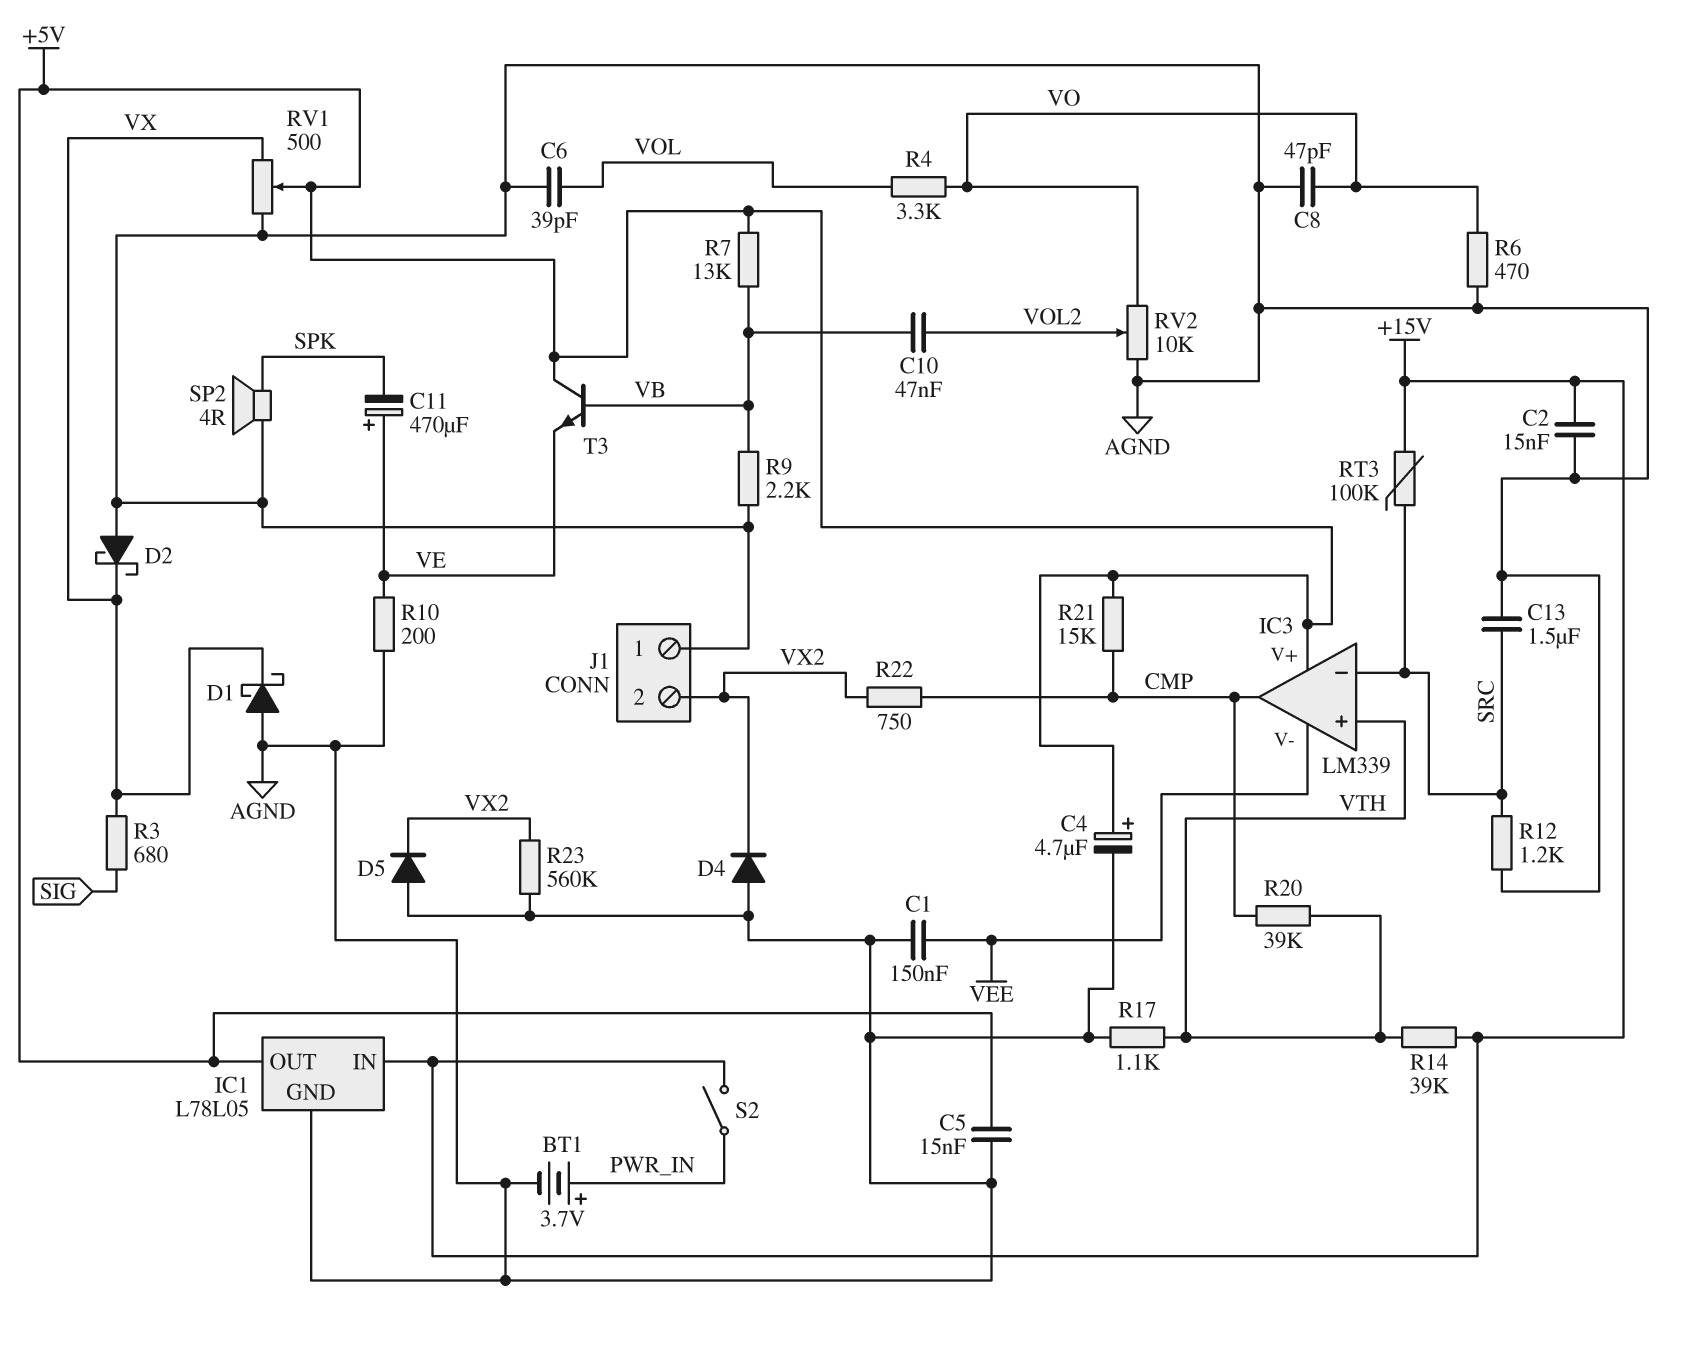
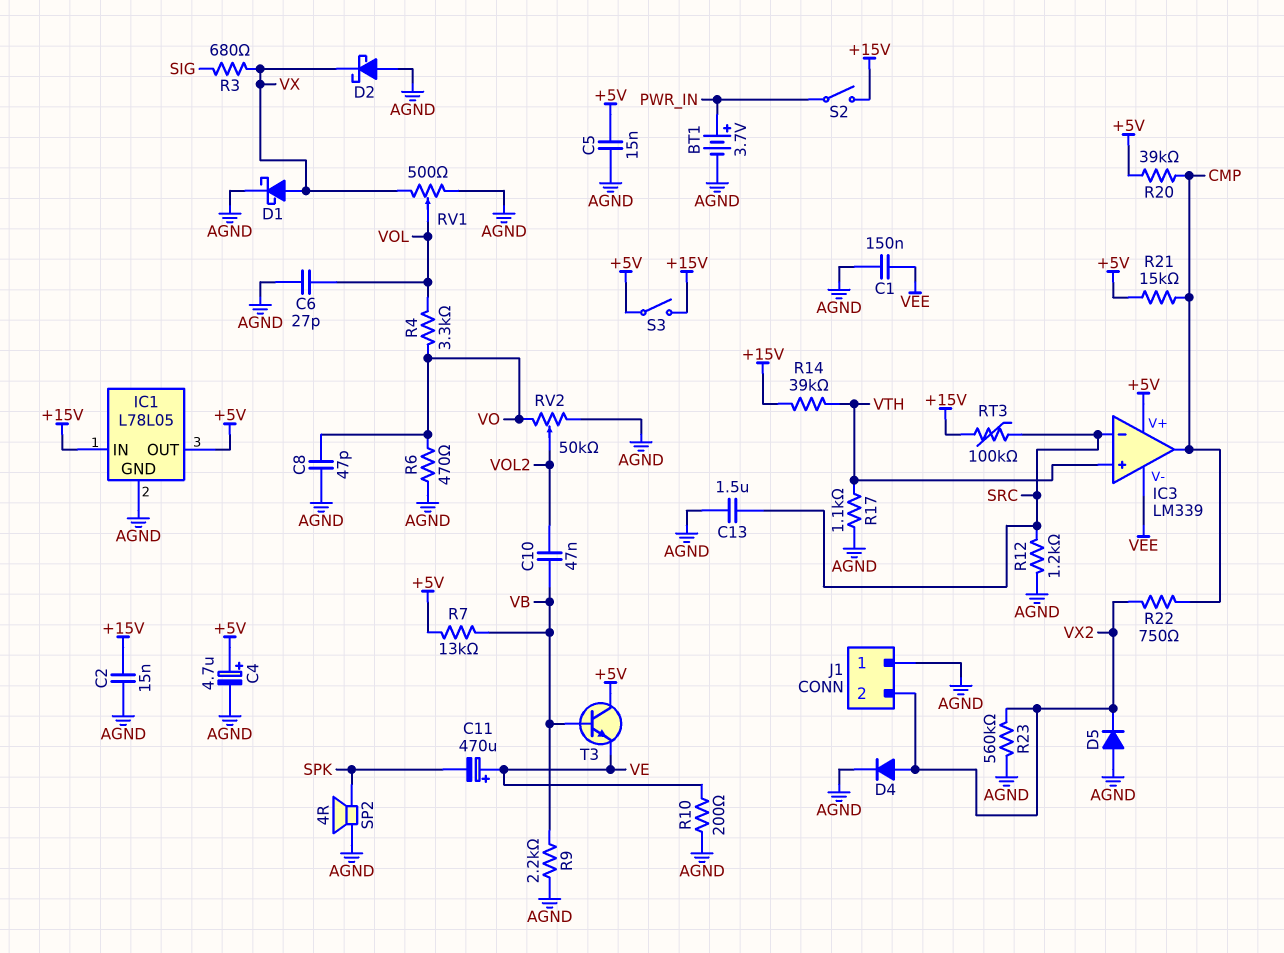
C6: 39pF (AGND, VOL) -> 27pF (AGND, VOL)
D1: schottky (A AGND, K VX) -> schottky (A VX, K AGND)
D4: diode (A AGND, K VX2) -> diode (A VX2, K AGND)
R20: 39k (CMP, VTH) -> 39k (+5V, CMP)
RV1: 500 (AGND, VX, wiper +5V) -> 500 (AGND, VX, wiper VOL)
RV2: 10k (AGND, VO, wiper VOL2) -> 50k (AGND, VO, wiper VOL2)
S3: none -> switch (+5V, +15V)

